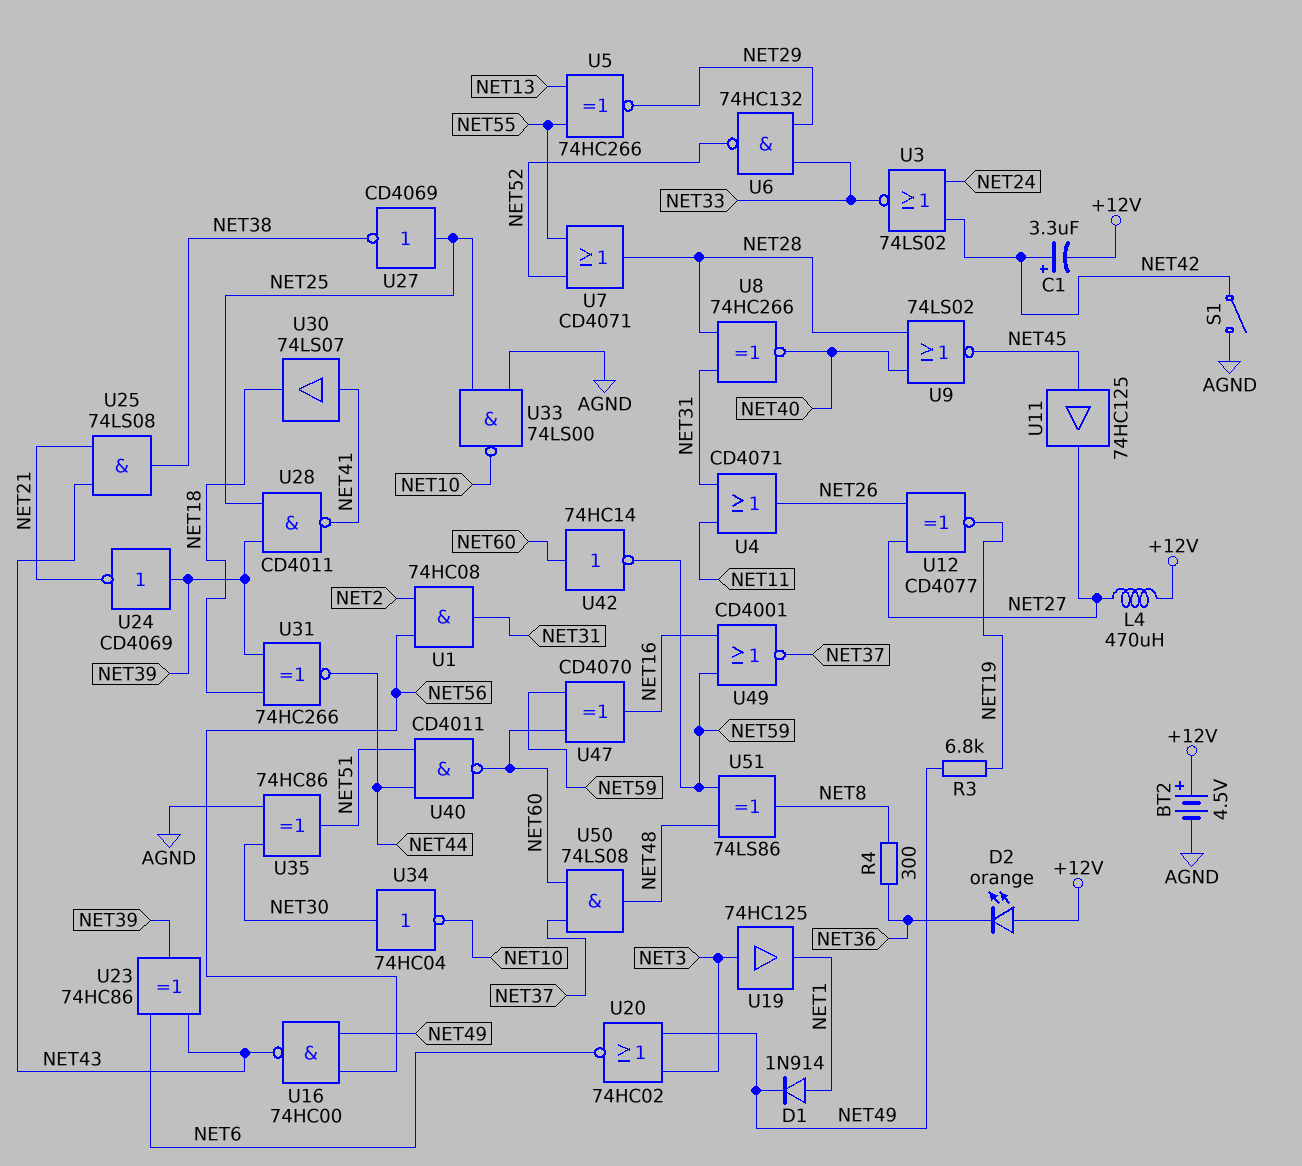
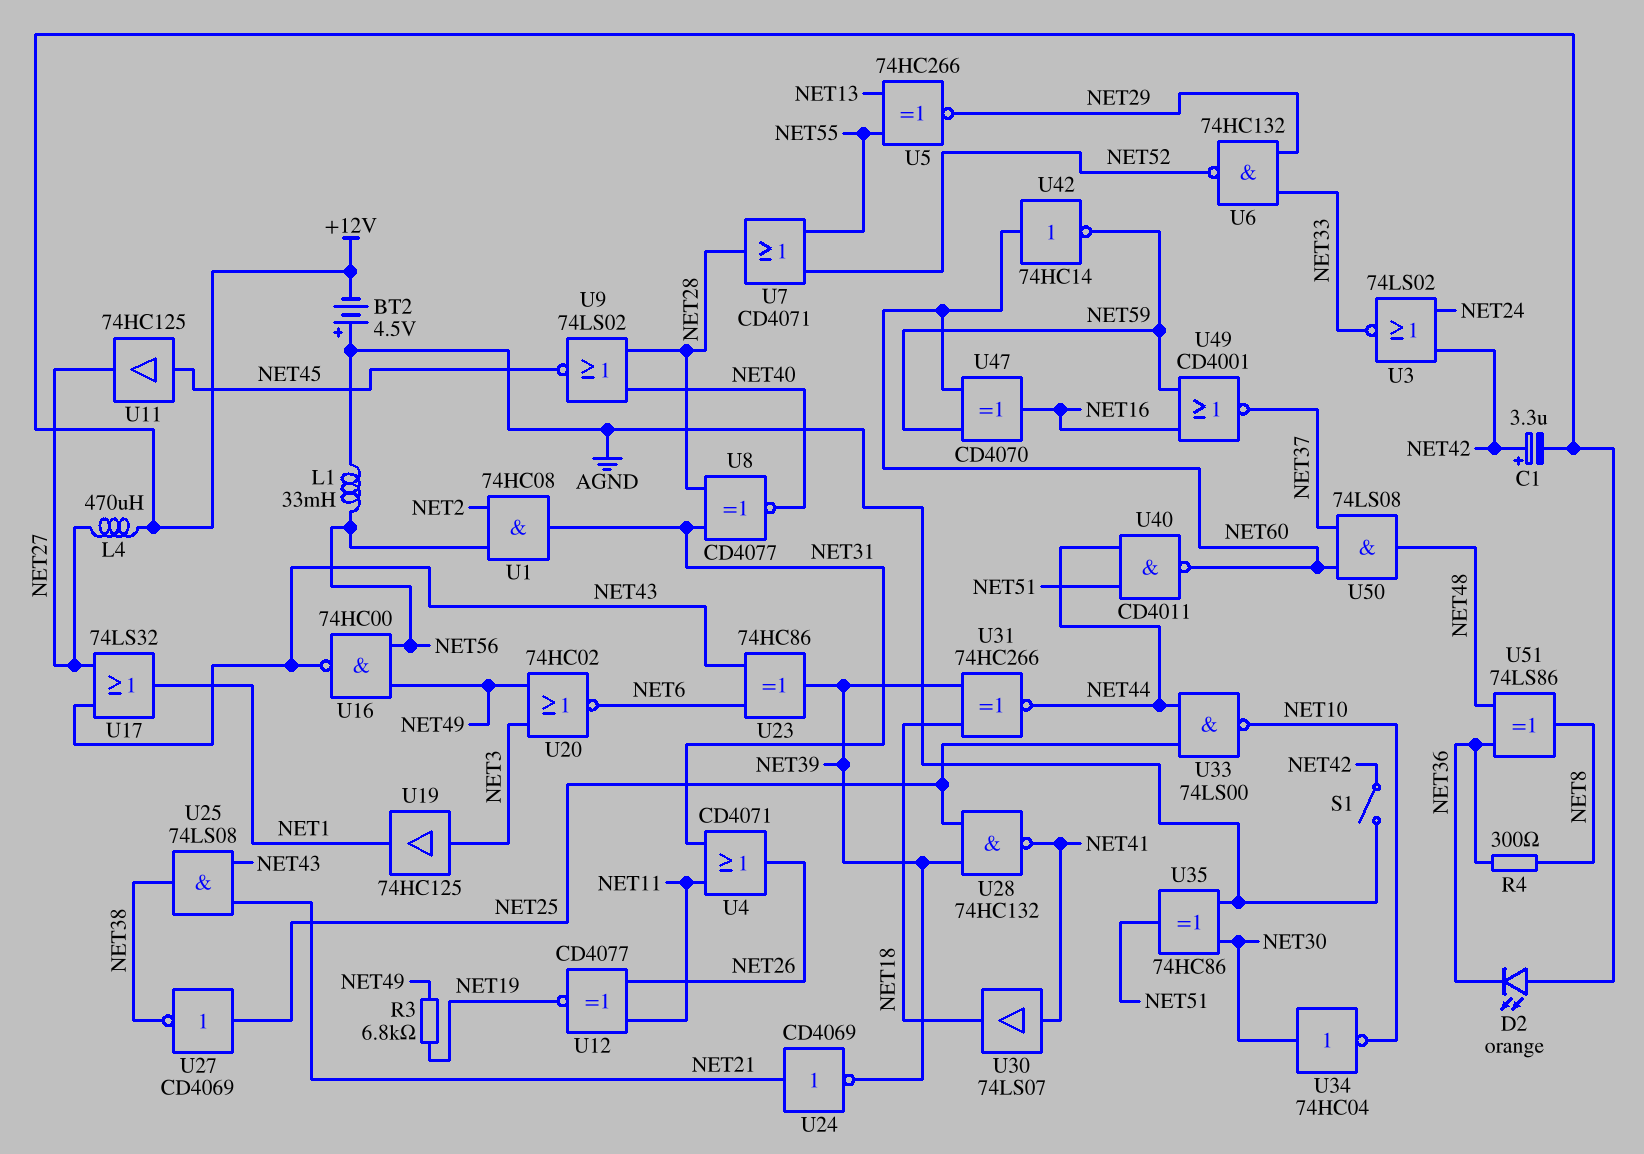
BT2: 4.5V (plus +12V, minus AGND) -> 4.5V (plus AGND, minus +12V)
D1: diode 1N914 (A NET1, K NET49) -> none
L1: none -> 33mH (AGND, NET56)
U8: XNOR 74HC266 (in NET28, in NET31, out NET40) -> XNOR CD4077 (in NET28, in NET31, out NET40)
U12: XNOR CD4077 (in NET26, in NET27, out NET19) -> XNOR CD4077 (in NET11, in NET26, out NET19)
U17: none -> OR 74LS32 (in NET27, in NET43, out NET1)
U24: NOT CD4069 (in NET39, out NET21) -> NOT CD4069 (in NET21, out NET39)
U28: NAND CD4011 (in NET25, in NET39, out NET41) -> NAND 74HC132 (in NET25, in NET39, out NET41)
U33: NAND 74LS00 (in AGND, in NET25, out NET10) -> NAND 74LS00 (in NET25, in NET44, out NET10)
U51: XOR 74LS86 (in NET48, in NET59, out NET8) -> XOR 74LS86 (in NET36, in NET48, out NET8)

